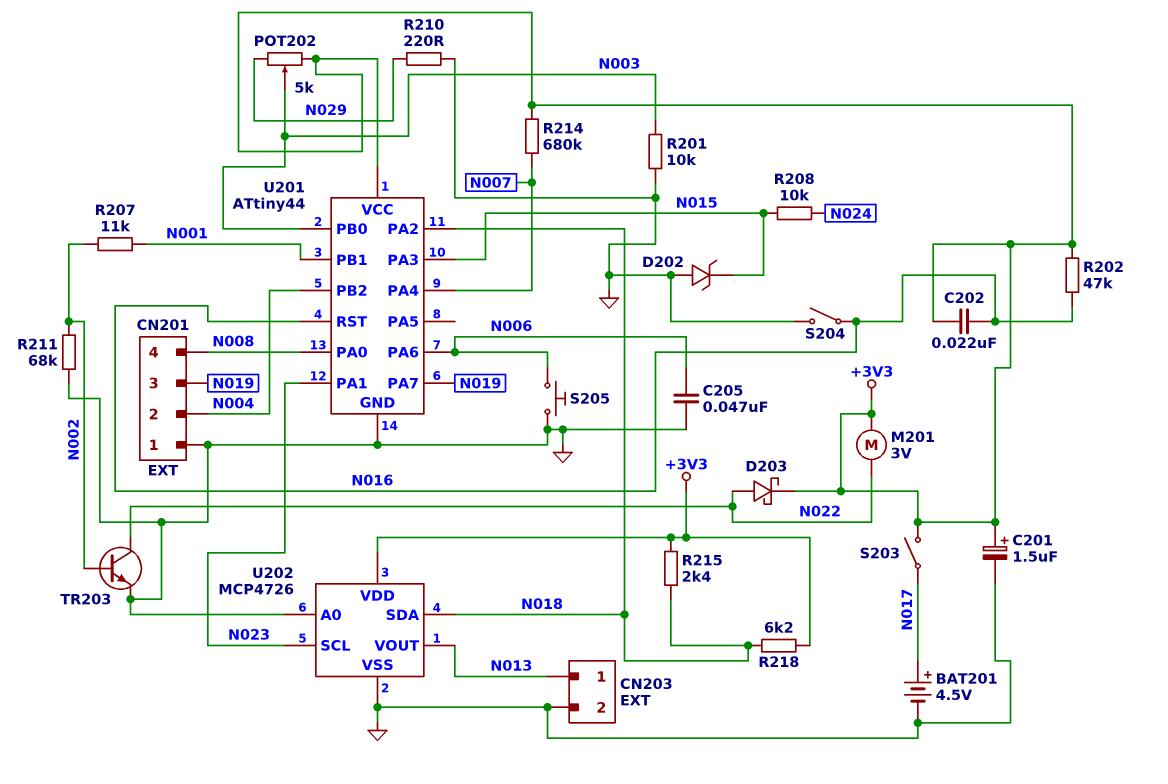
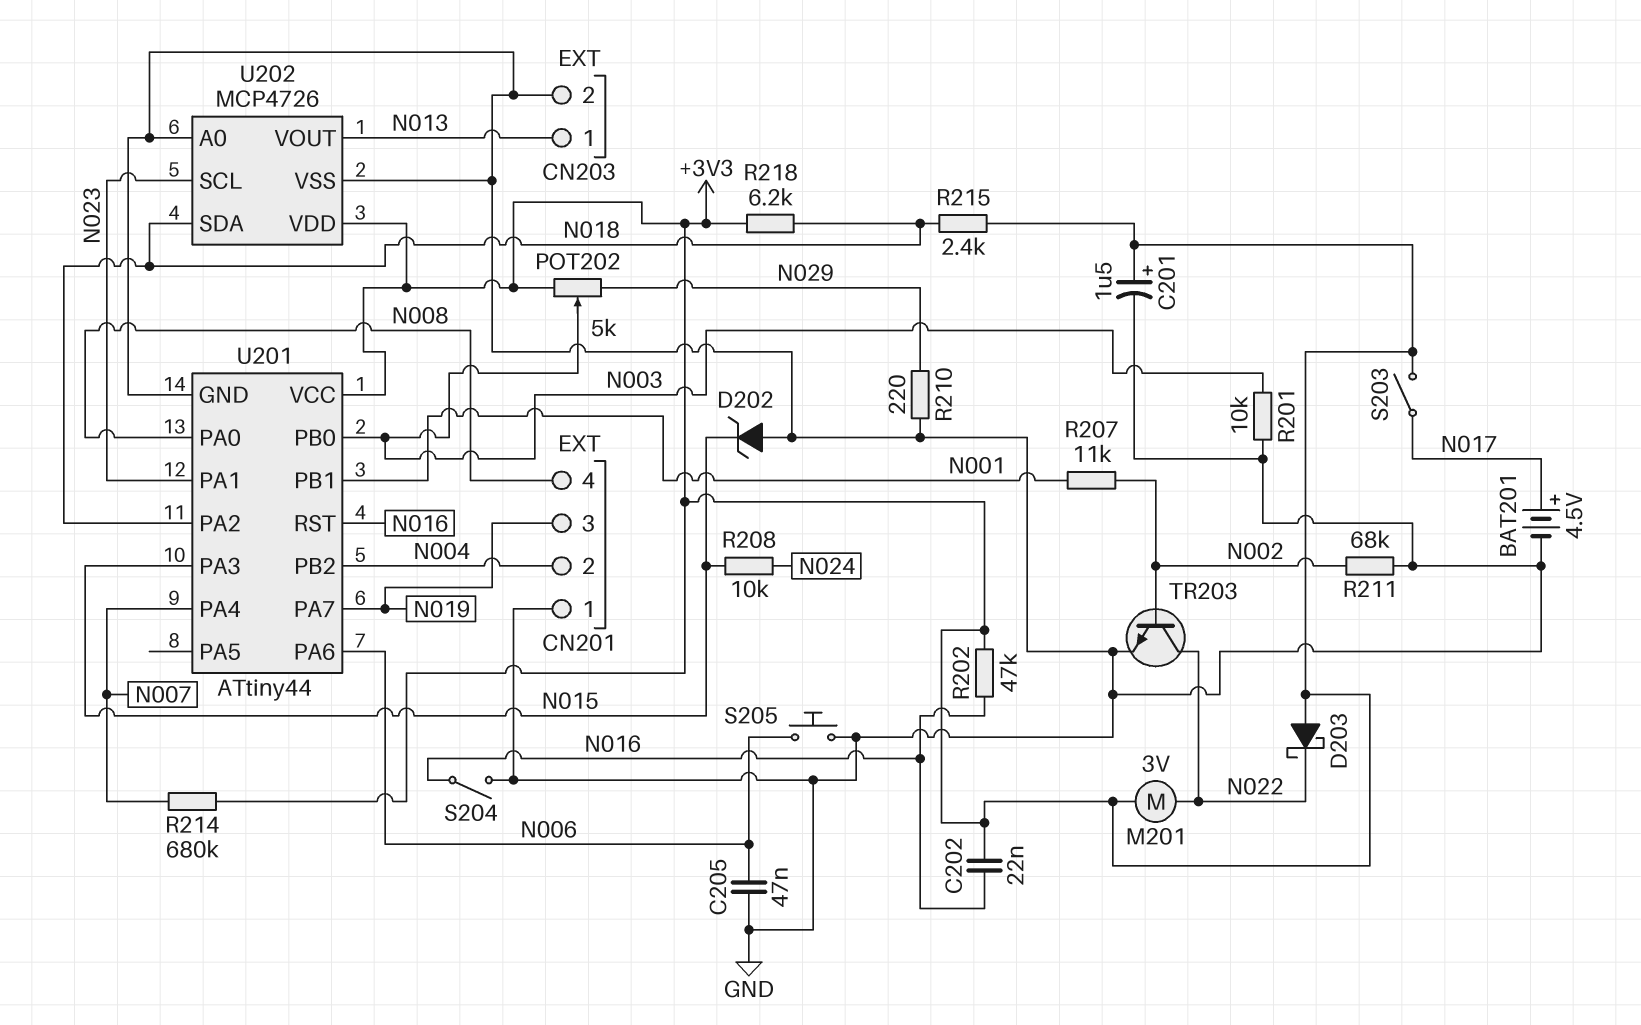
D203: schottky (A N022, K +3V3) -> schottky (A +3V3, K N022)

